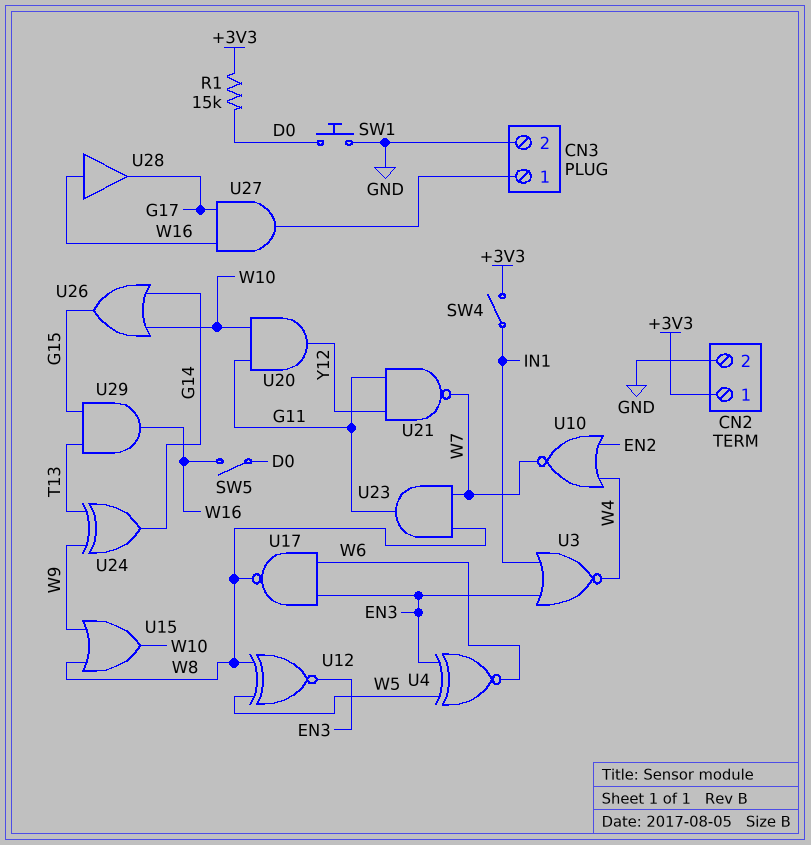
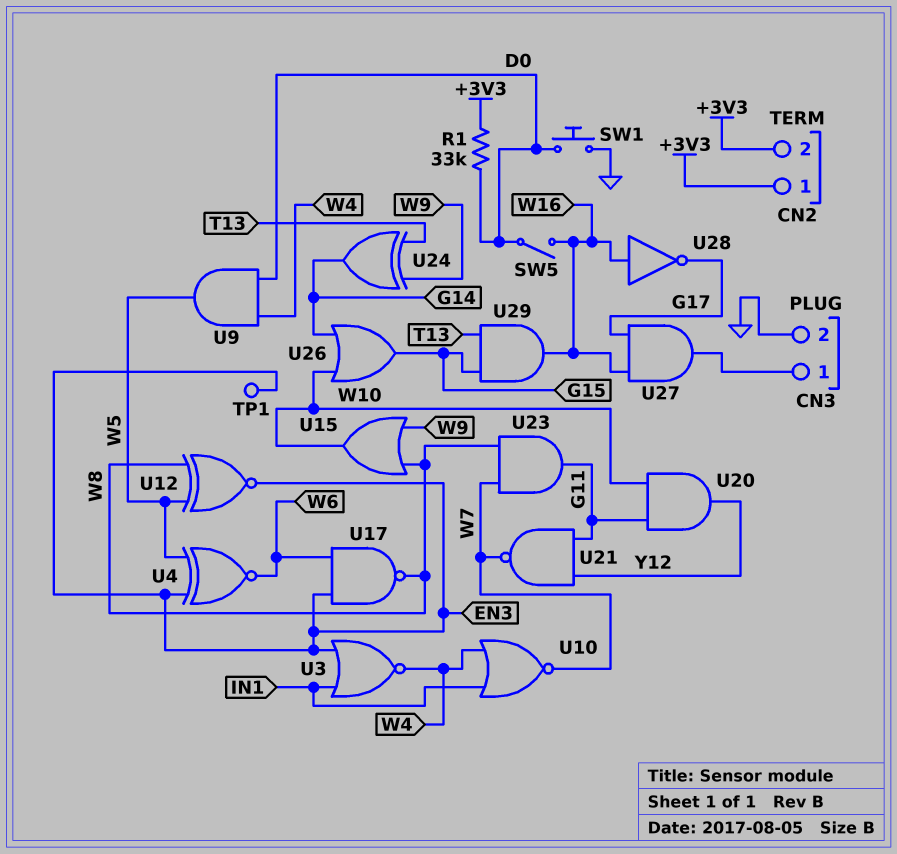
CN2 pin 2: GND -> +3V3
R1: 15k (+3V3, D0) -> 33k (+3V3, D0)
SW4: switch (+3V3, IN1) -> none
TP1: none -> test point (EN3)
U9: none -> AND (in D0, in W4, out W5)
U10: NOR (in EN2, in W4, out W7) -> NOR (in IN1, in W4, out W7)
U28: buffer (in W16, out G17) -> NOT (in W16, out G17)

